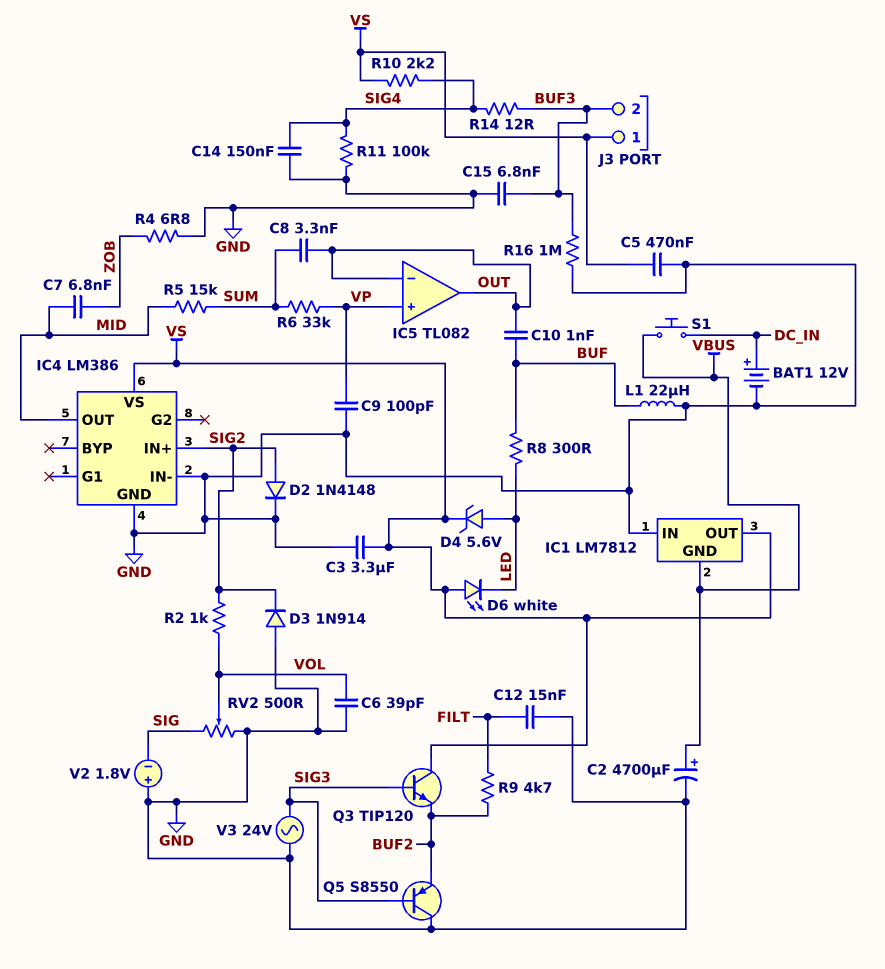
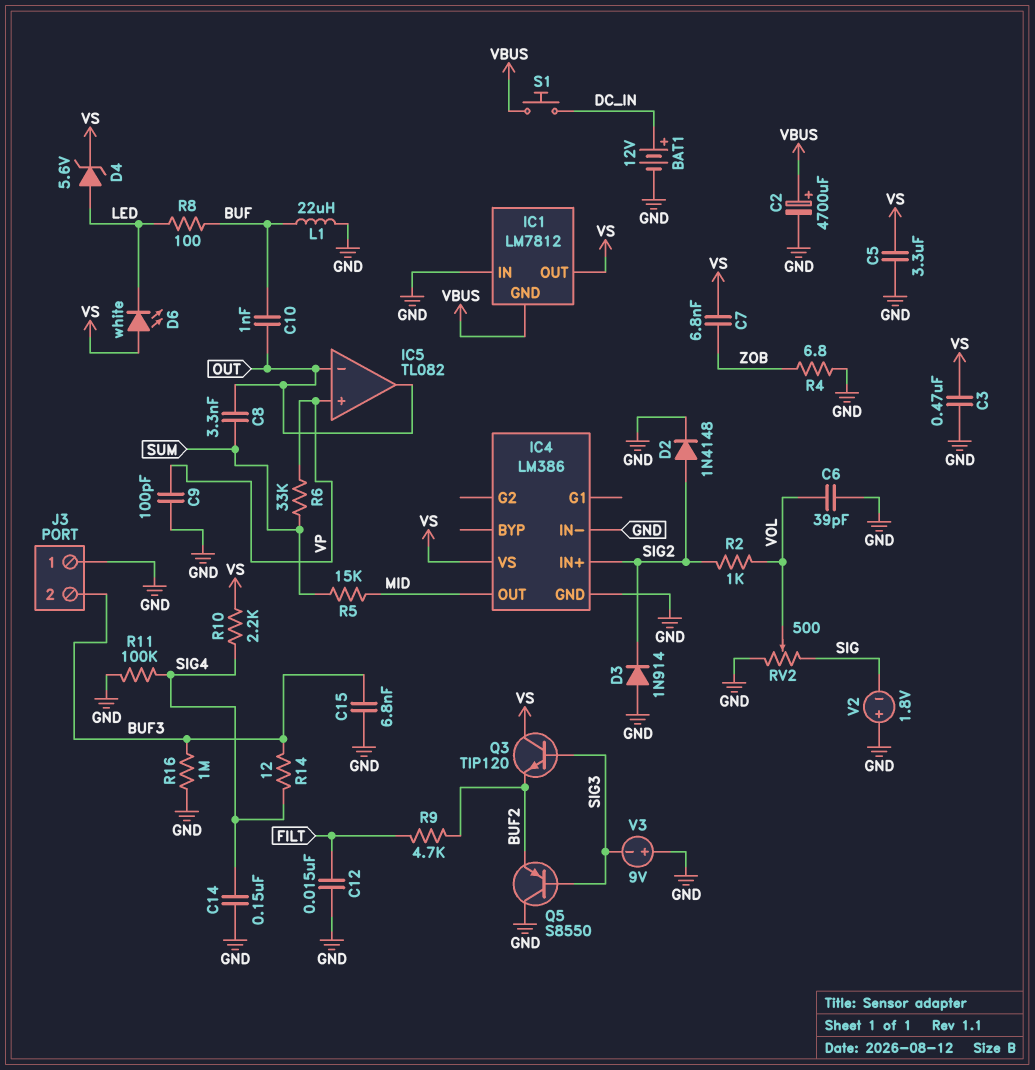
C3: 3.3uF (GND, VS) -> 470nF (GND, VS)
C5: 470nF (GND, VS) -> 3.3uF (GND, VS)
C7: 6.8nF (MID, ZOB) -> 6.8nF (VS, ZOB)
J3 pin 1: VS -> GND
R8: 300 (BUF, LED) -> 100 (BUF, LED)
V3: AC 24V (GND, SIG3) -> 9V (plus GND, minus SIG3)

